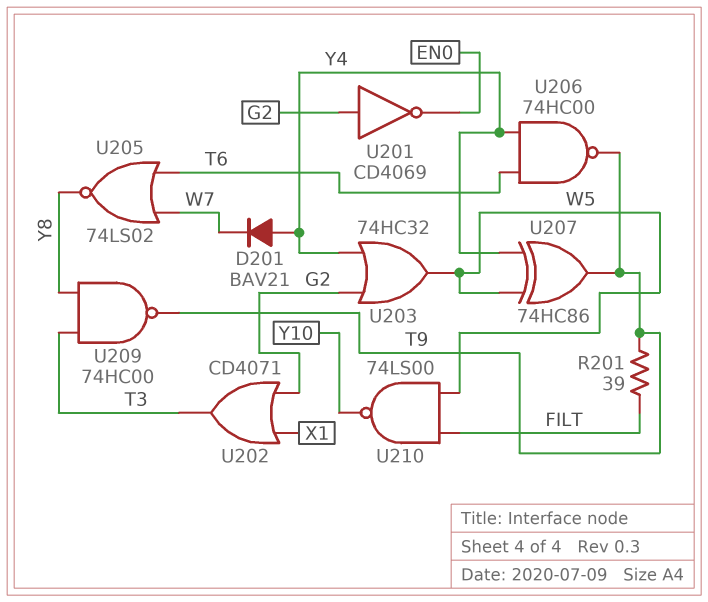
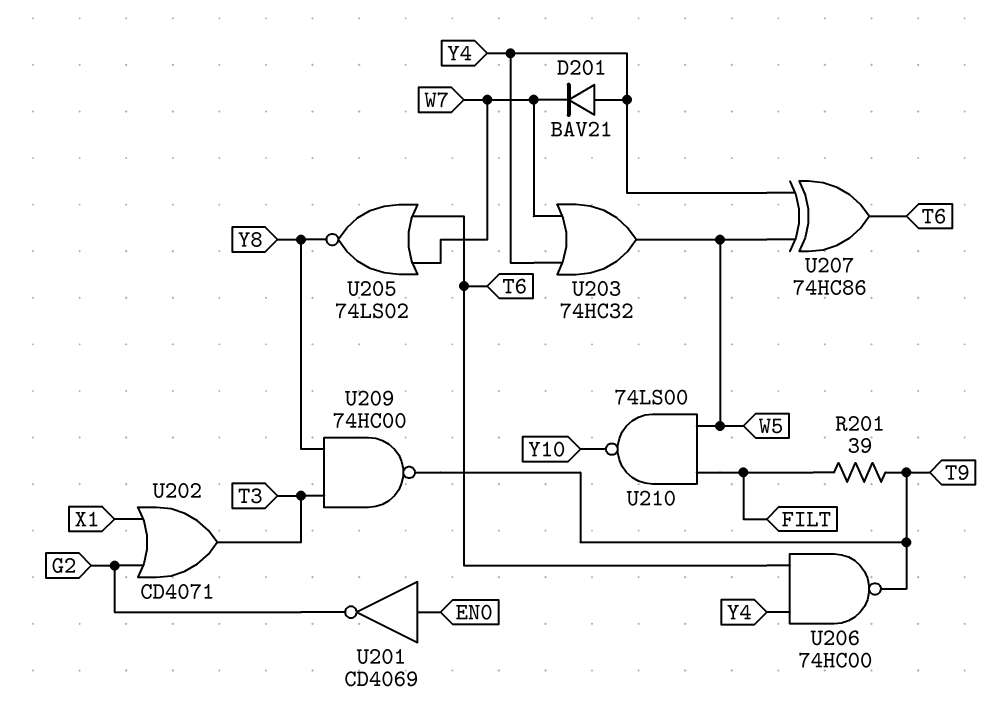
U201: NOT CD4069 (in G2, out EN0) -> NOT CD4069 (in EN0, out G2)
U203: OR 74HC32 (in G2, in Y4, out W5) -> OR 74HC32 (in W7, in Y4, out W5)
U207: XOR 74HC86 (in W5, in Y4, out T9) -> XOR 74HC86 (in W5, in Y4, out T6)

